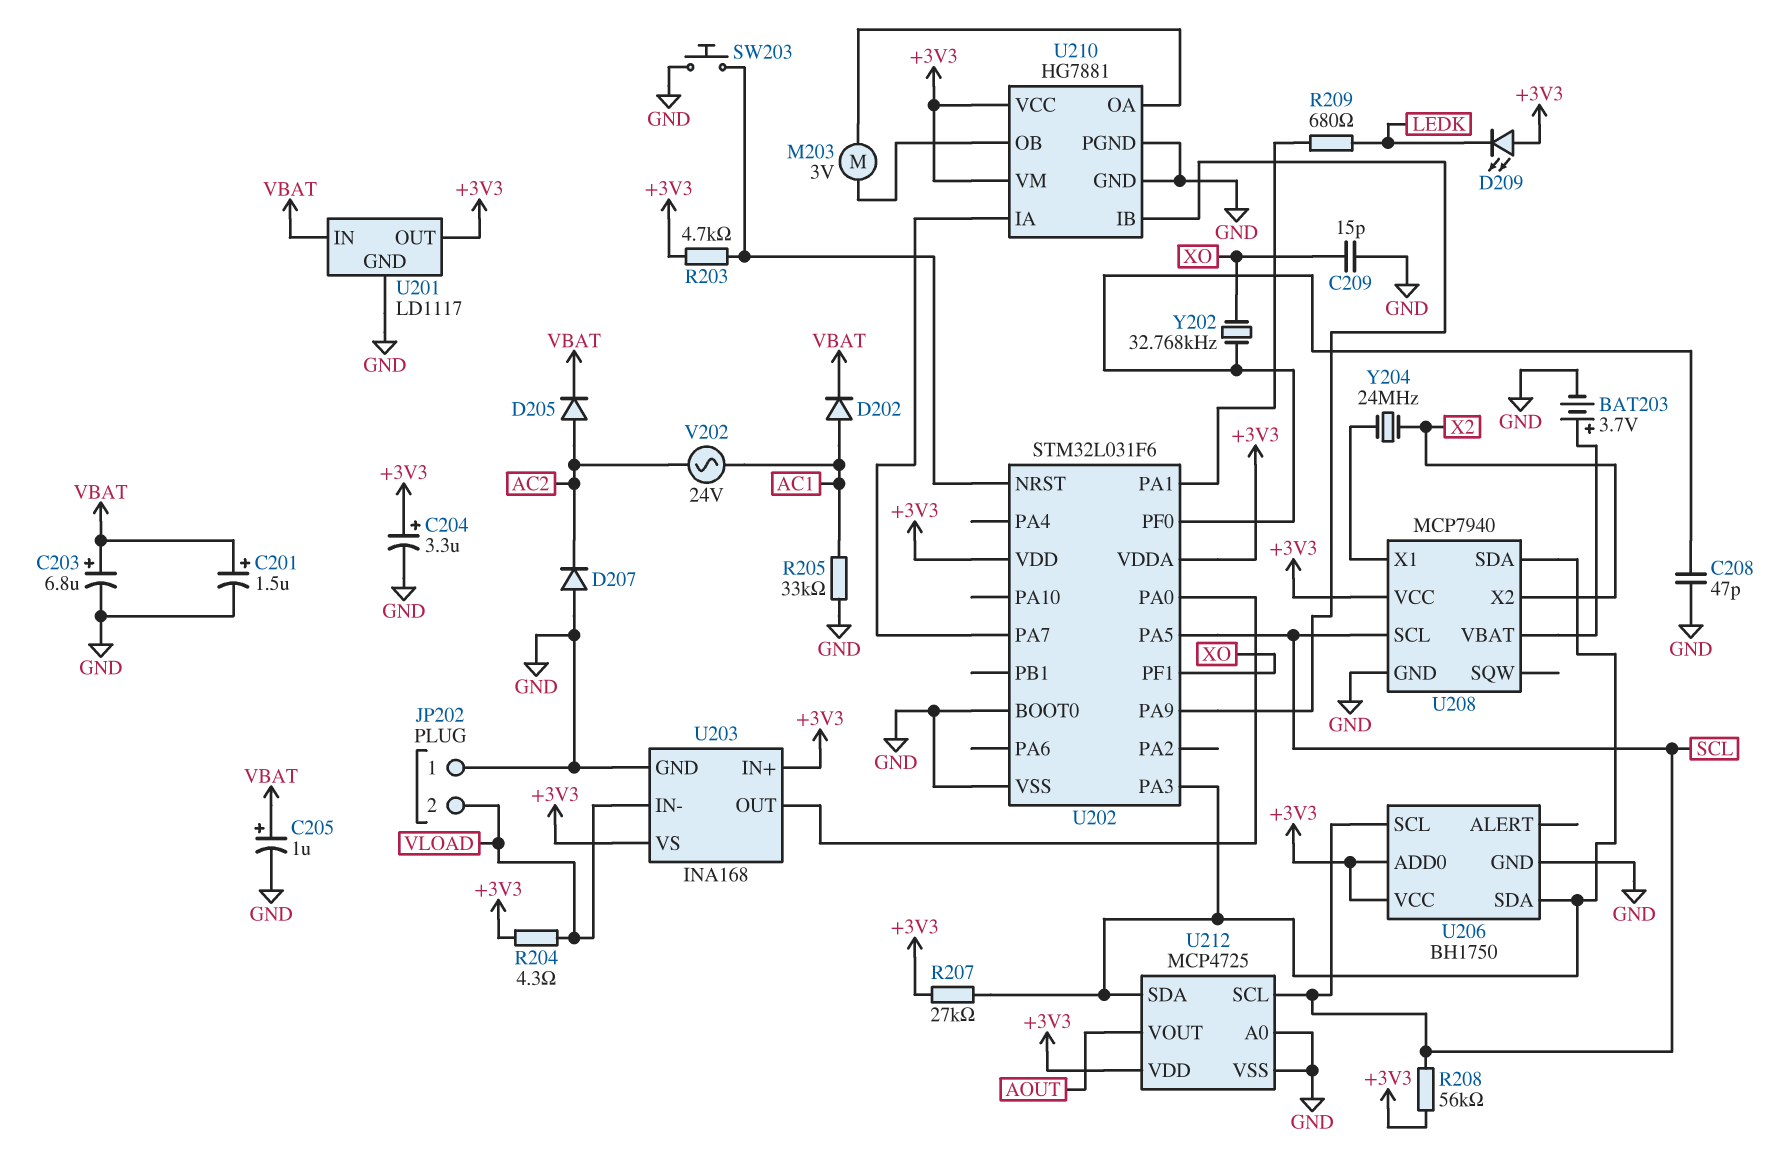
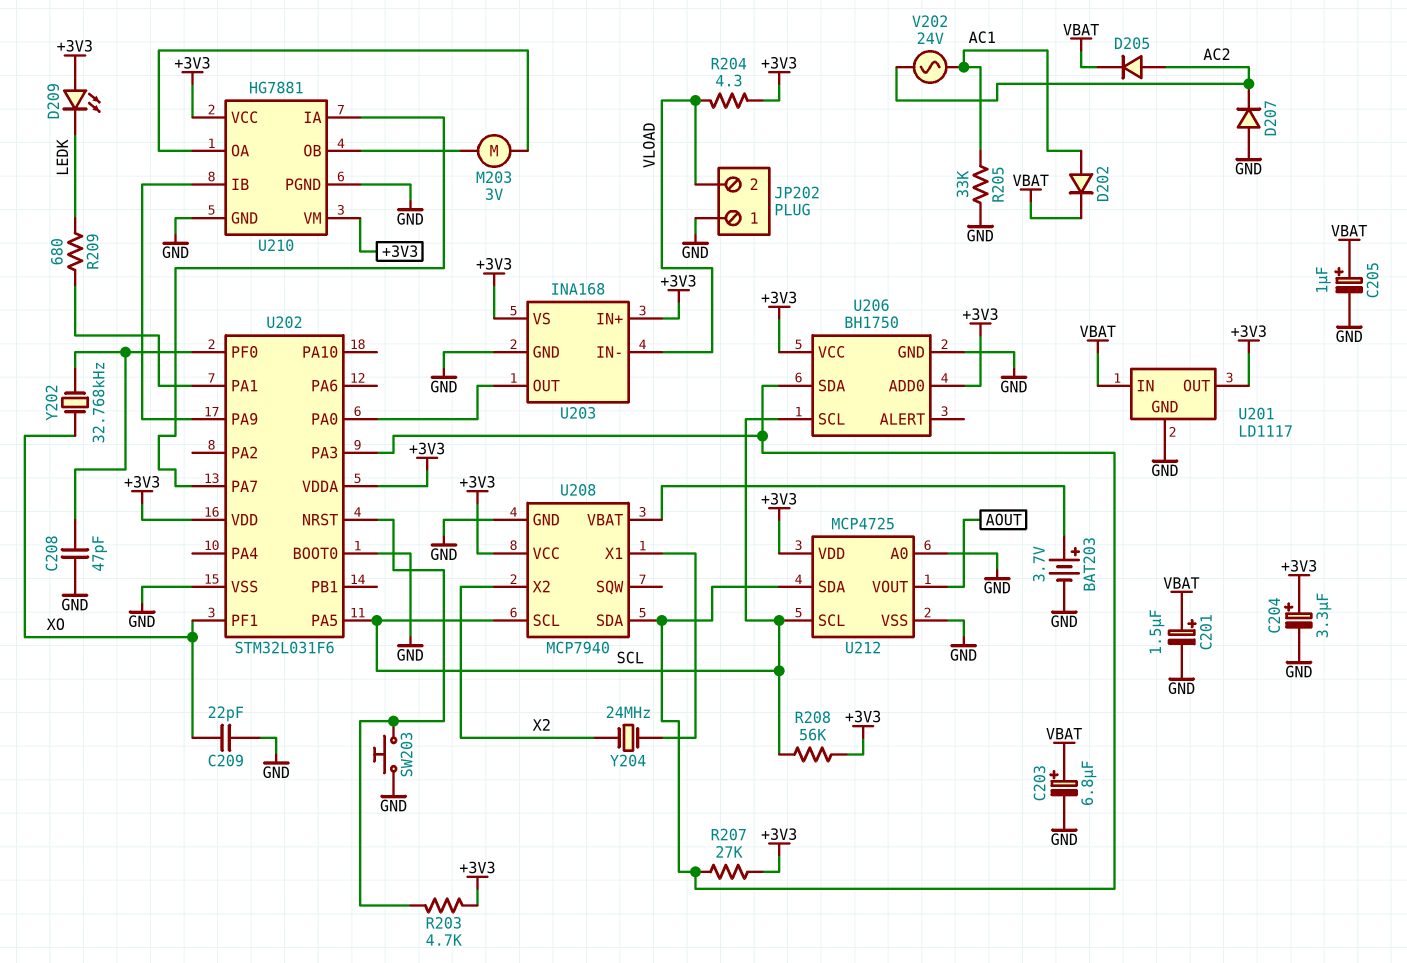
C209: 15pF (GND, XO) -> 22pF (GND, XO)

